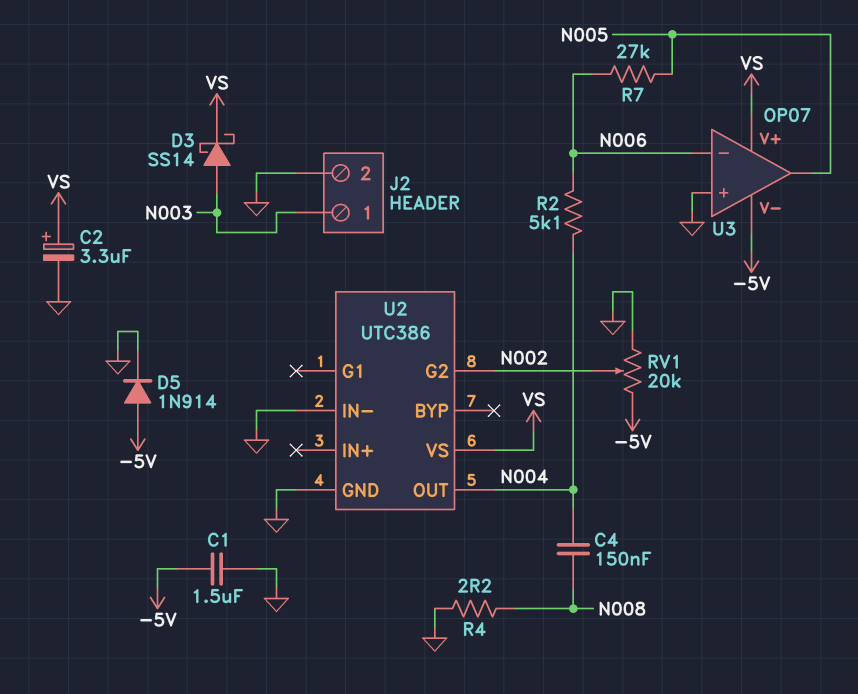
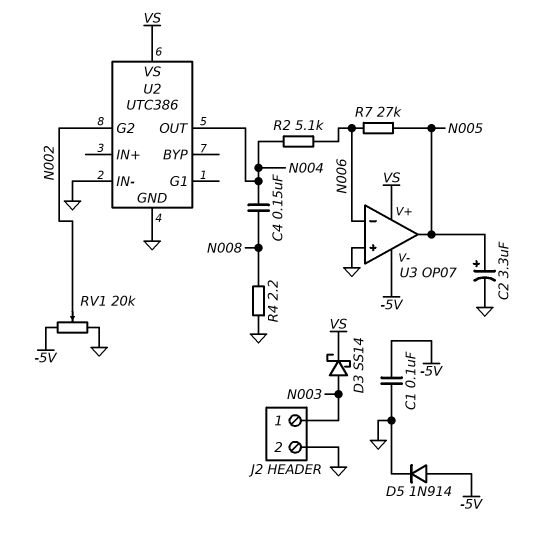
C1: 1.5uF (-5V, GND) -> 100nF (-5V, GND)
C2: 3.3uF (plus VS, minus GND) -> 3.3uF (plus N005, minus GND)

